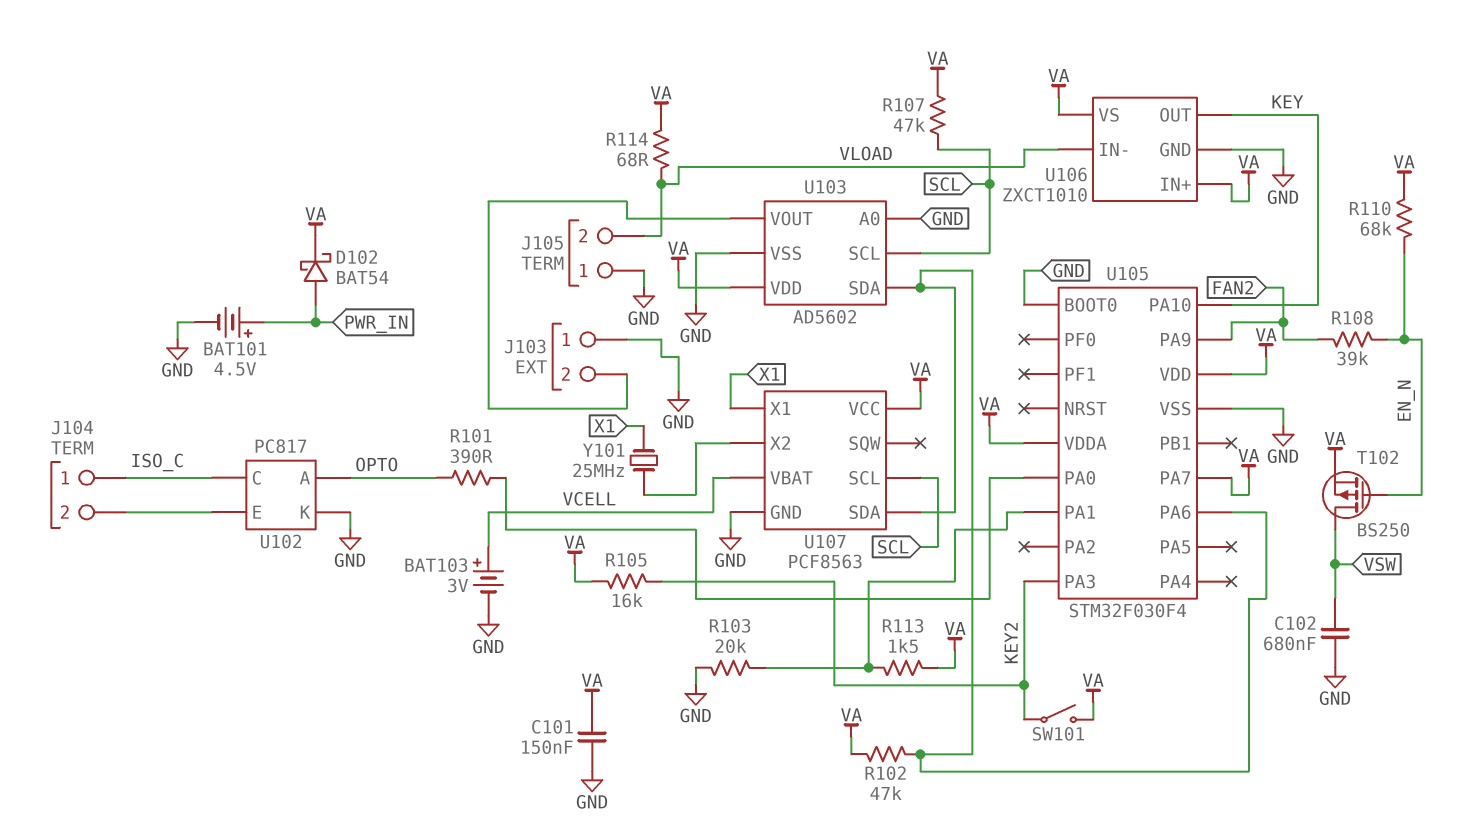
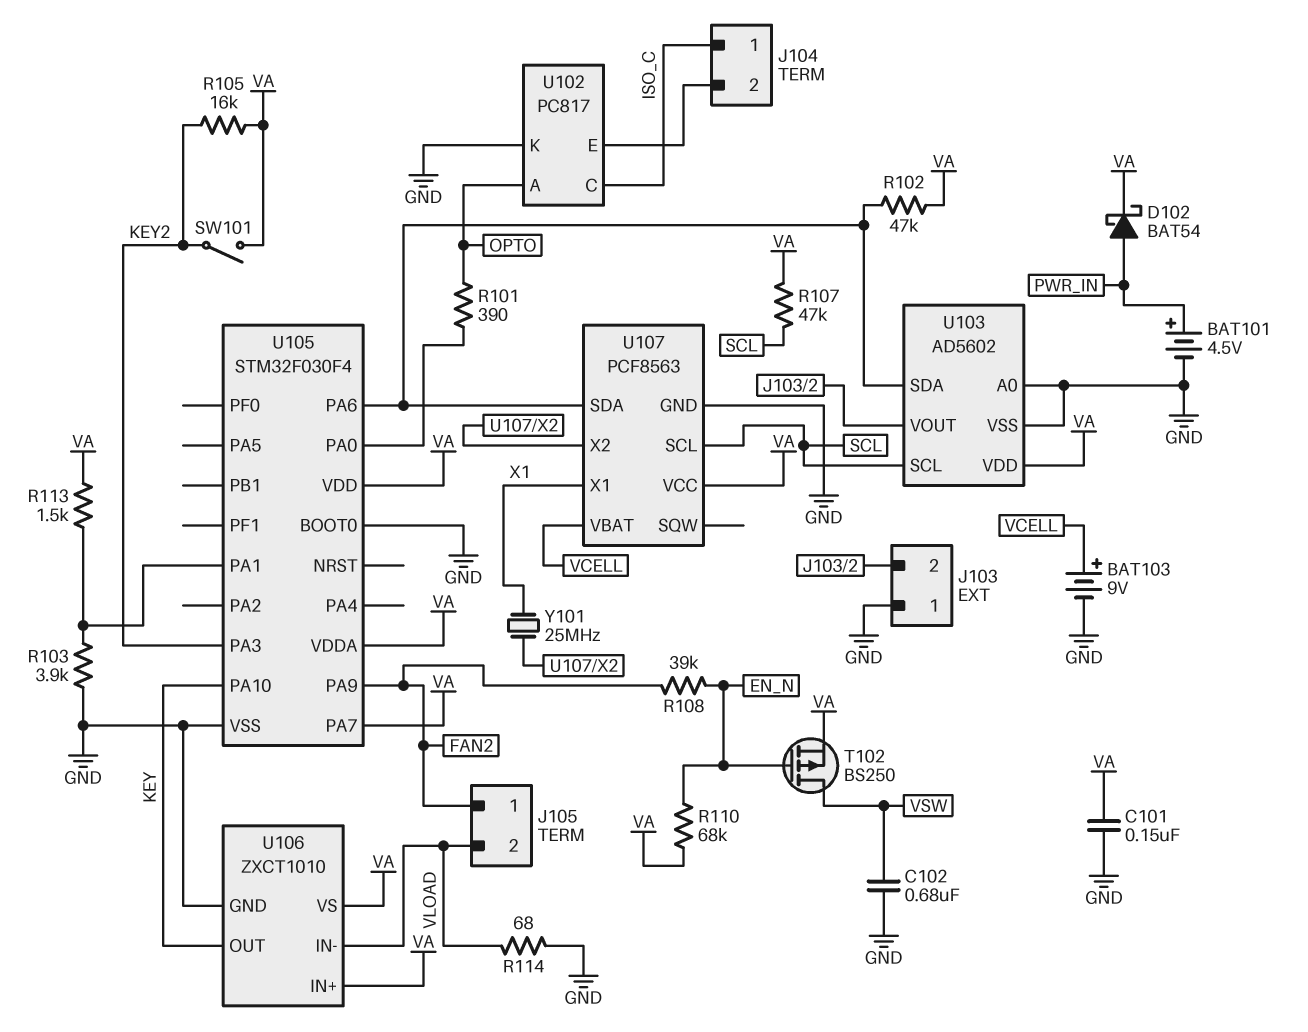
BAT103: 3V (plus VCELL, minus GND) -> 9V (plus VCELL, minus GND)
J105 pin 1: GND -> FAN2
R103: 20k (GND, U105/PA1) -> 3.9k (GND, U105/PA1)
R114: 68 (VA, VLOAD) -> 68 (GND, VLOAD)

